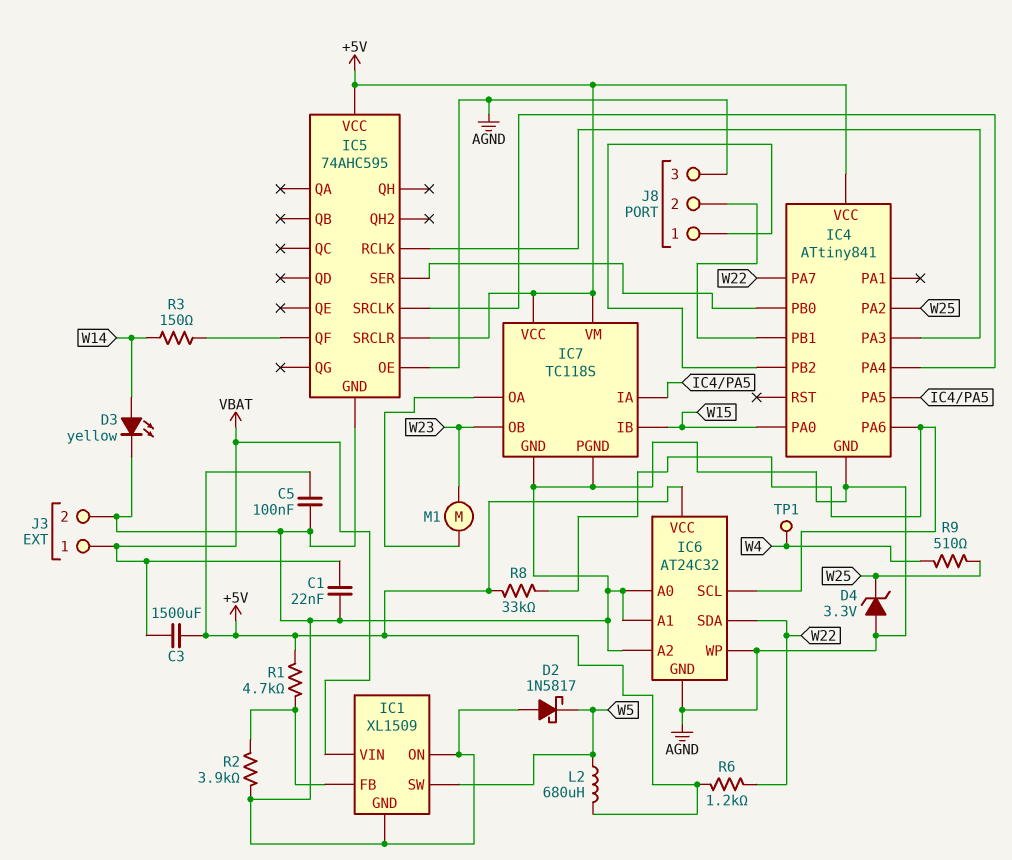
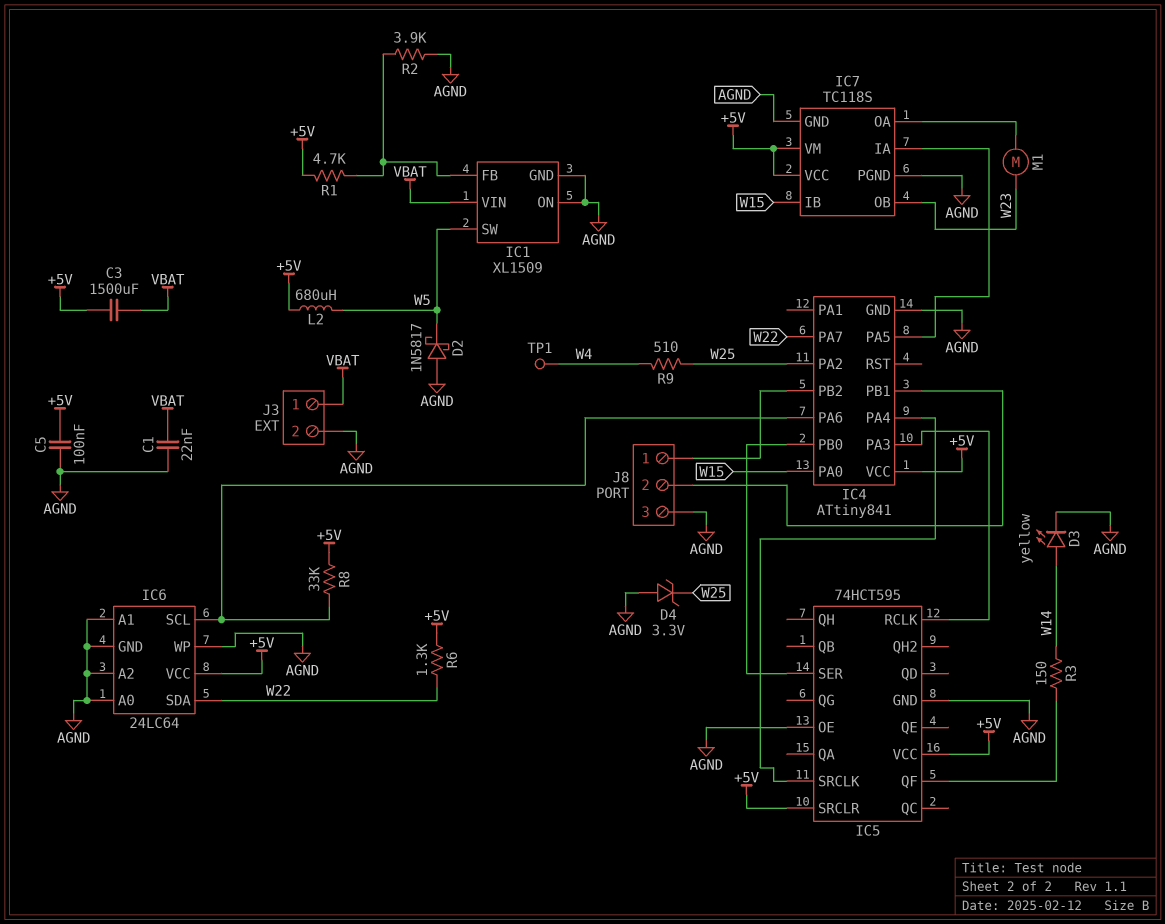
IC5: 74AHC595 -> 74HCT595
IC6: AT24C32 -> 24LC64
R6: 1.2k (+5V, W22) -> 1.3k (+5V, W22)

